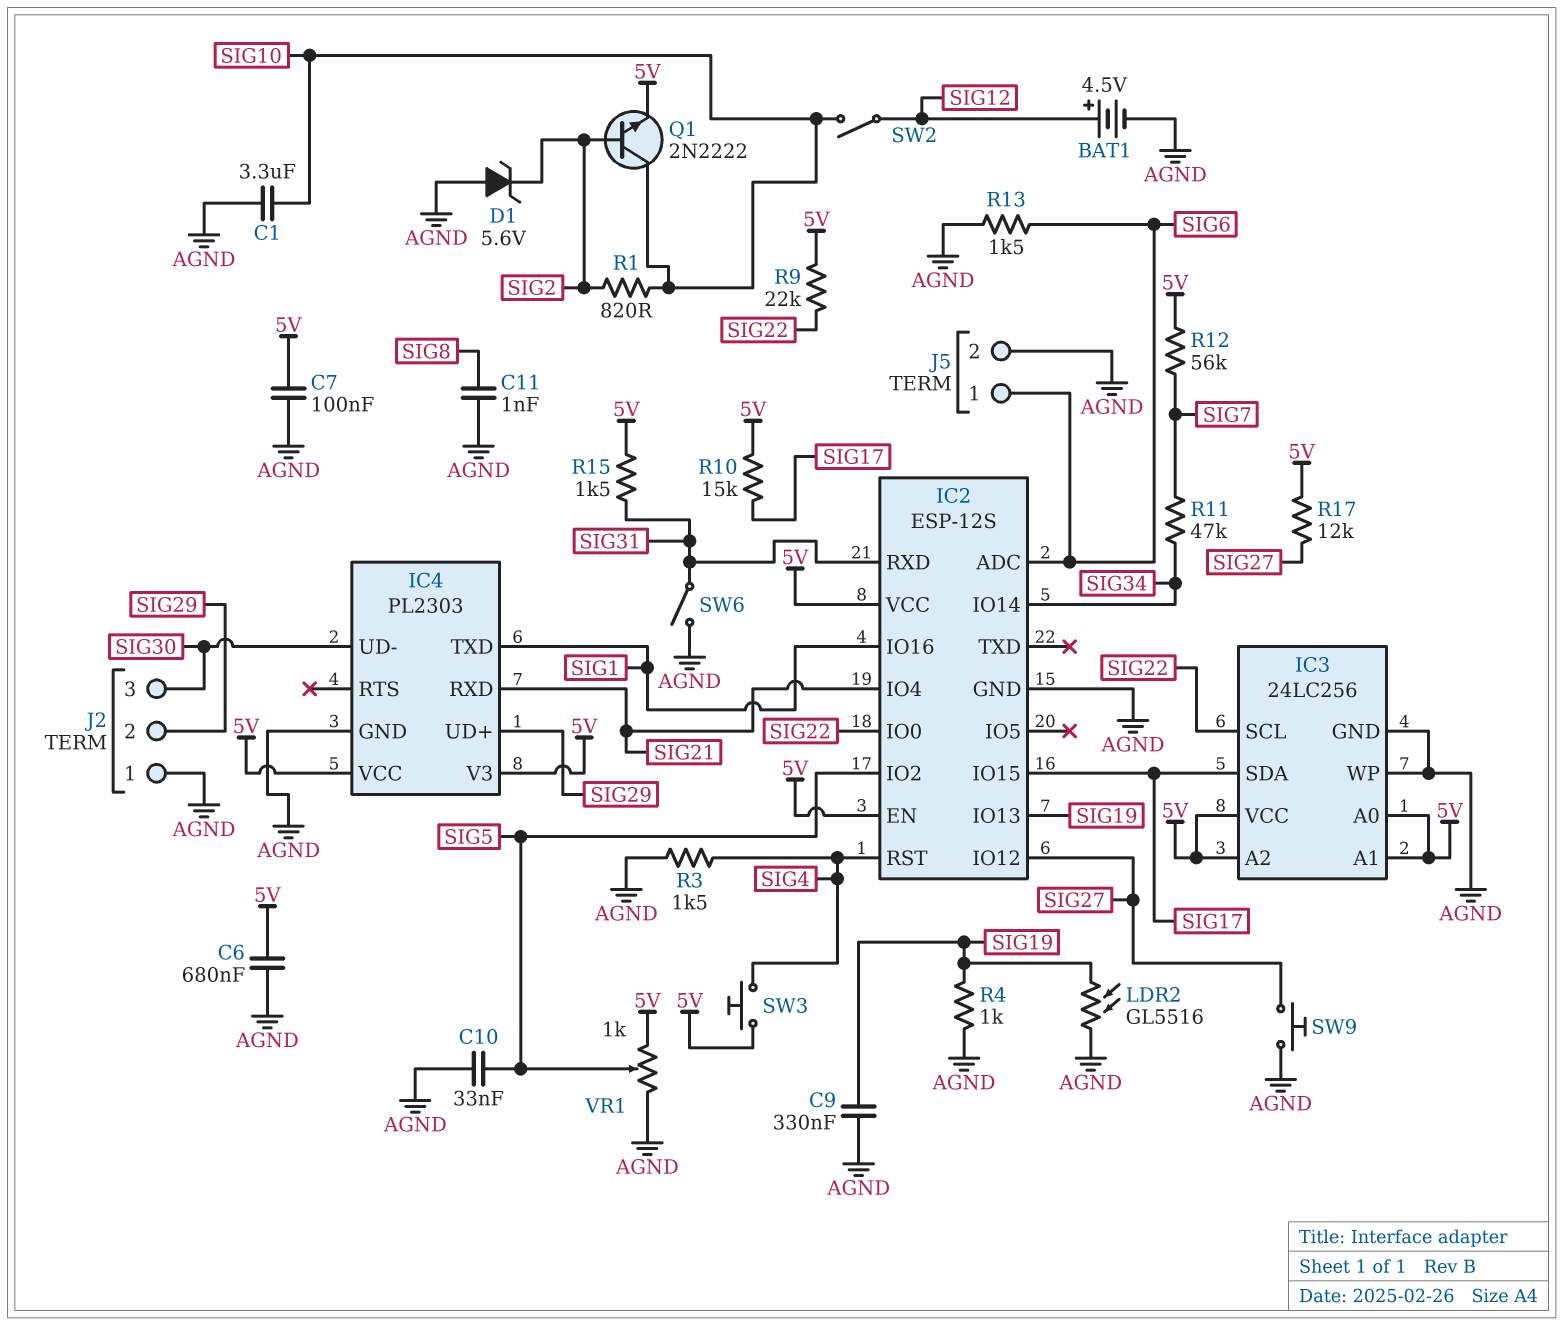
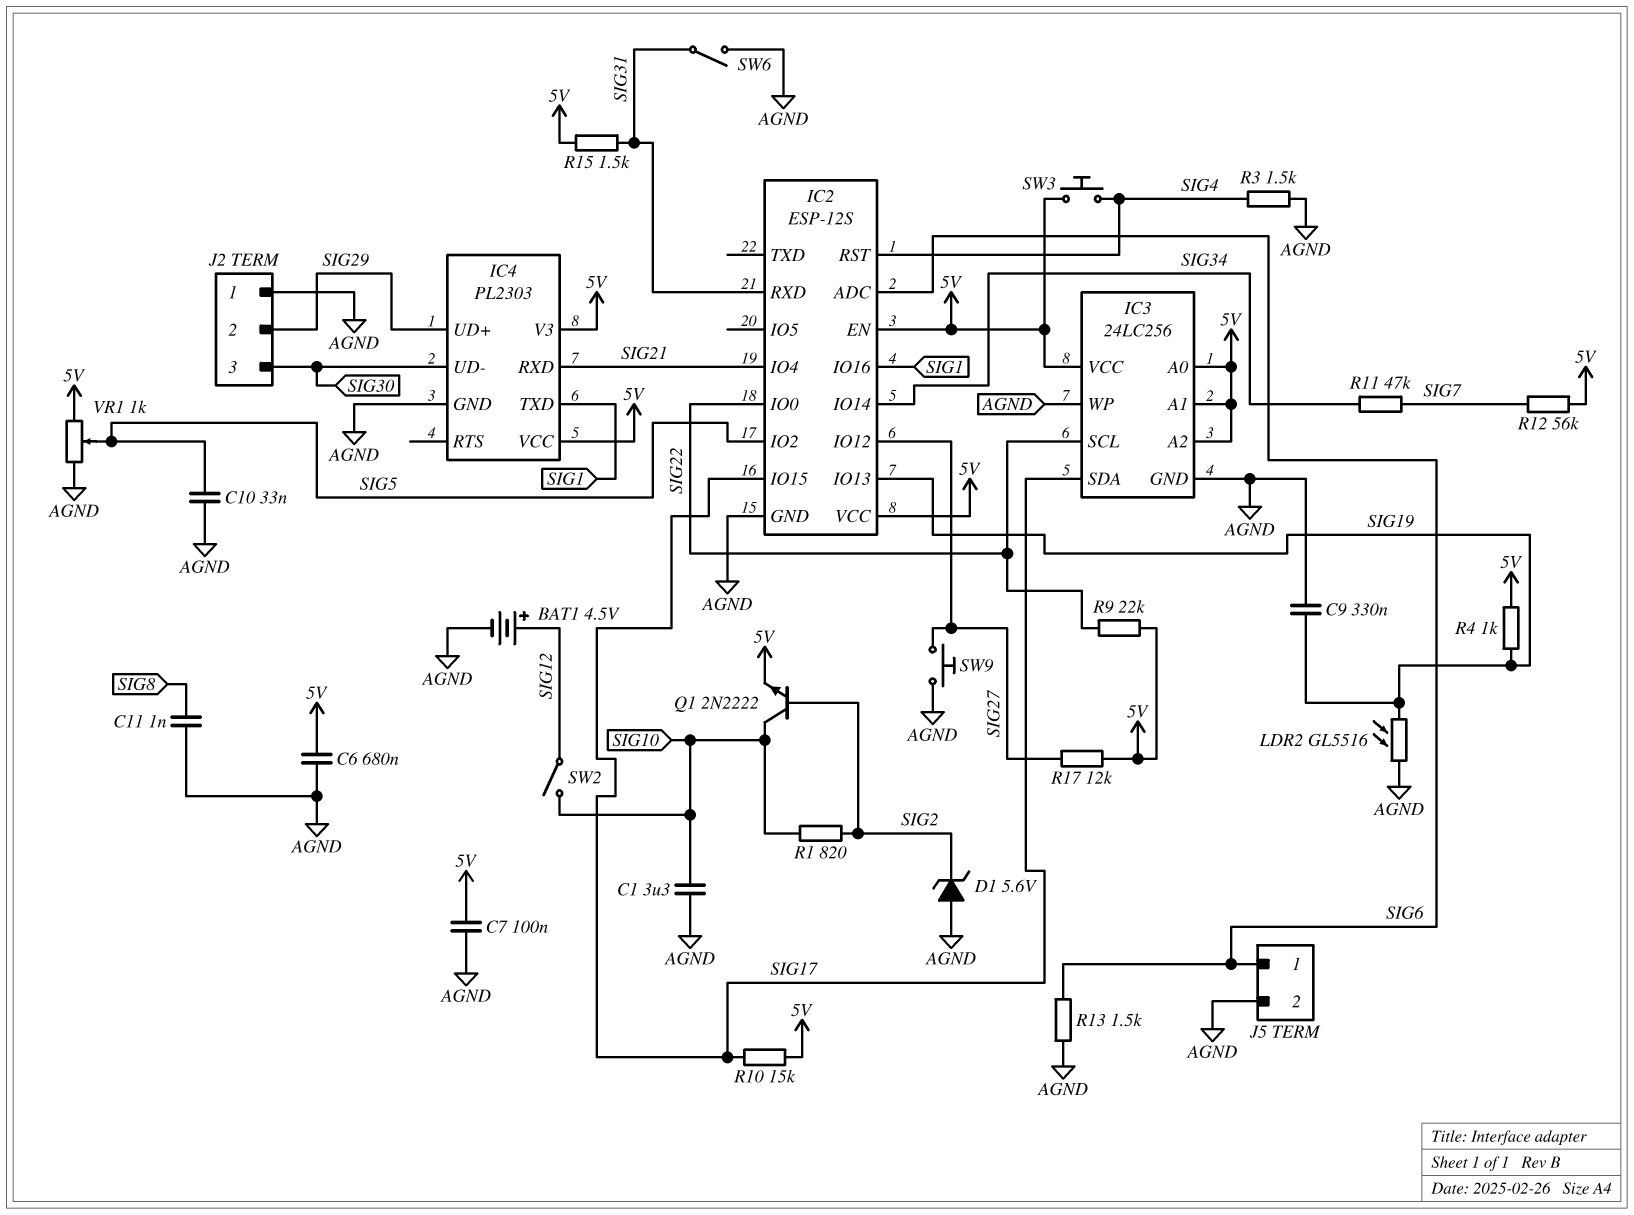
R4: 1k (AGND, SIG19) -> 1k (5V, SIG19)

